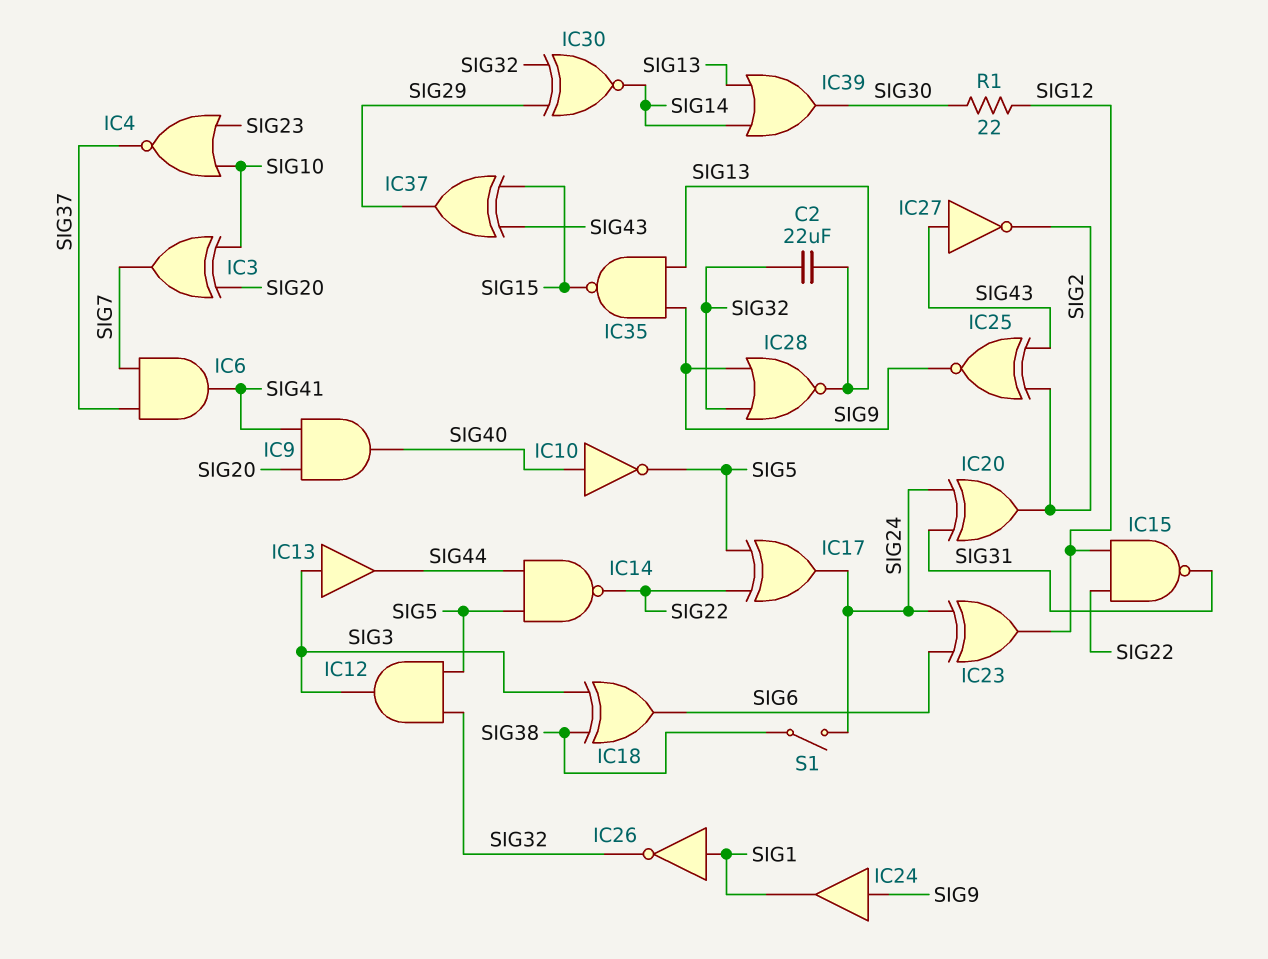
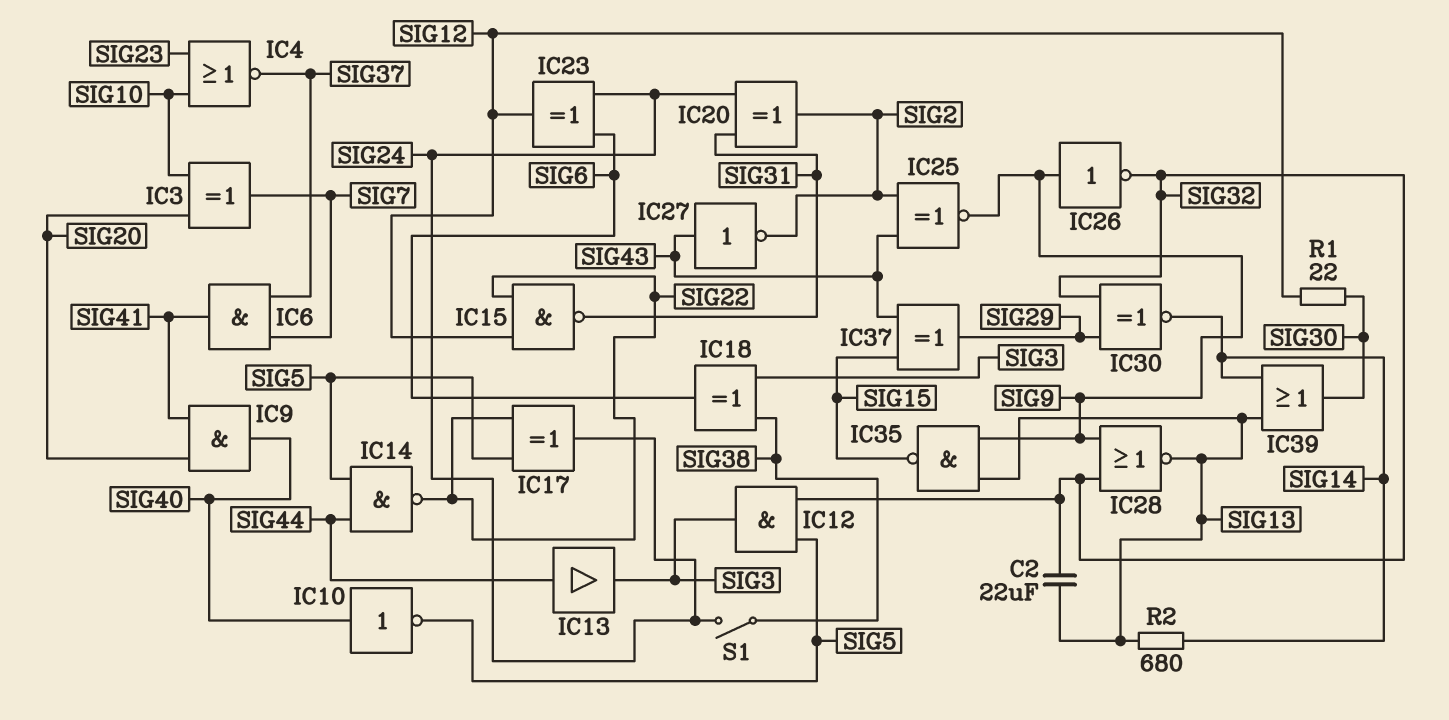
IC13: buffer (in SIG3, out SIG44) -> buffer (in SIG44, out SIG3)
IC24: buffer (in SIG9, out SIG1) -> none
IC26: NOT (in SIG1, out SIG32) -> NOT (in SIG9, out SIG32)
R2: none -> 680 (SIG13, SIG14)

